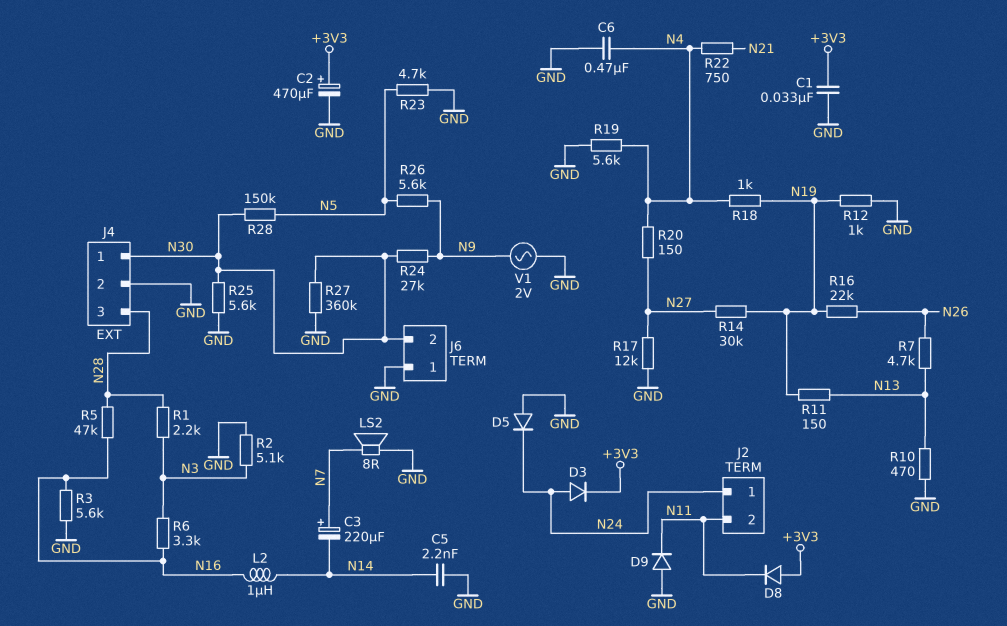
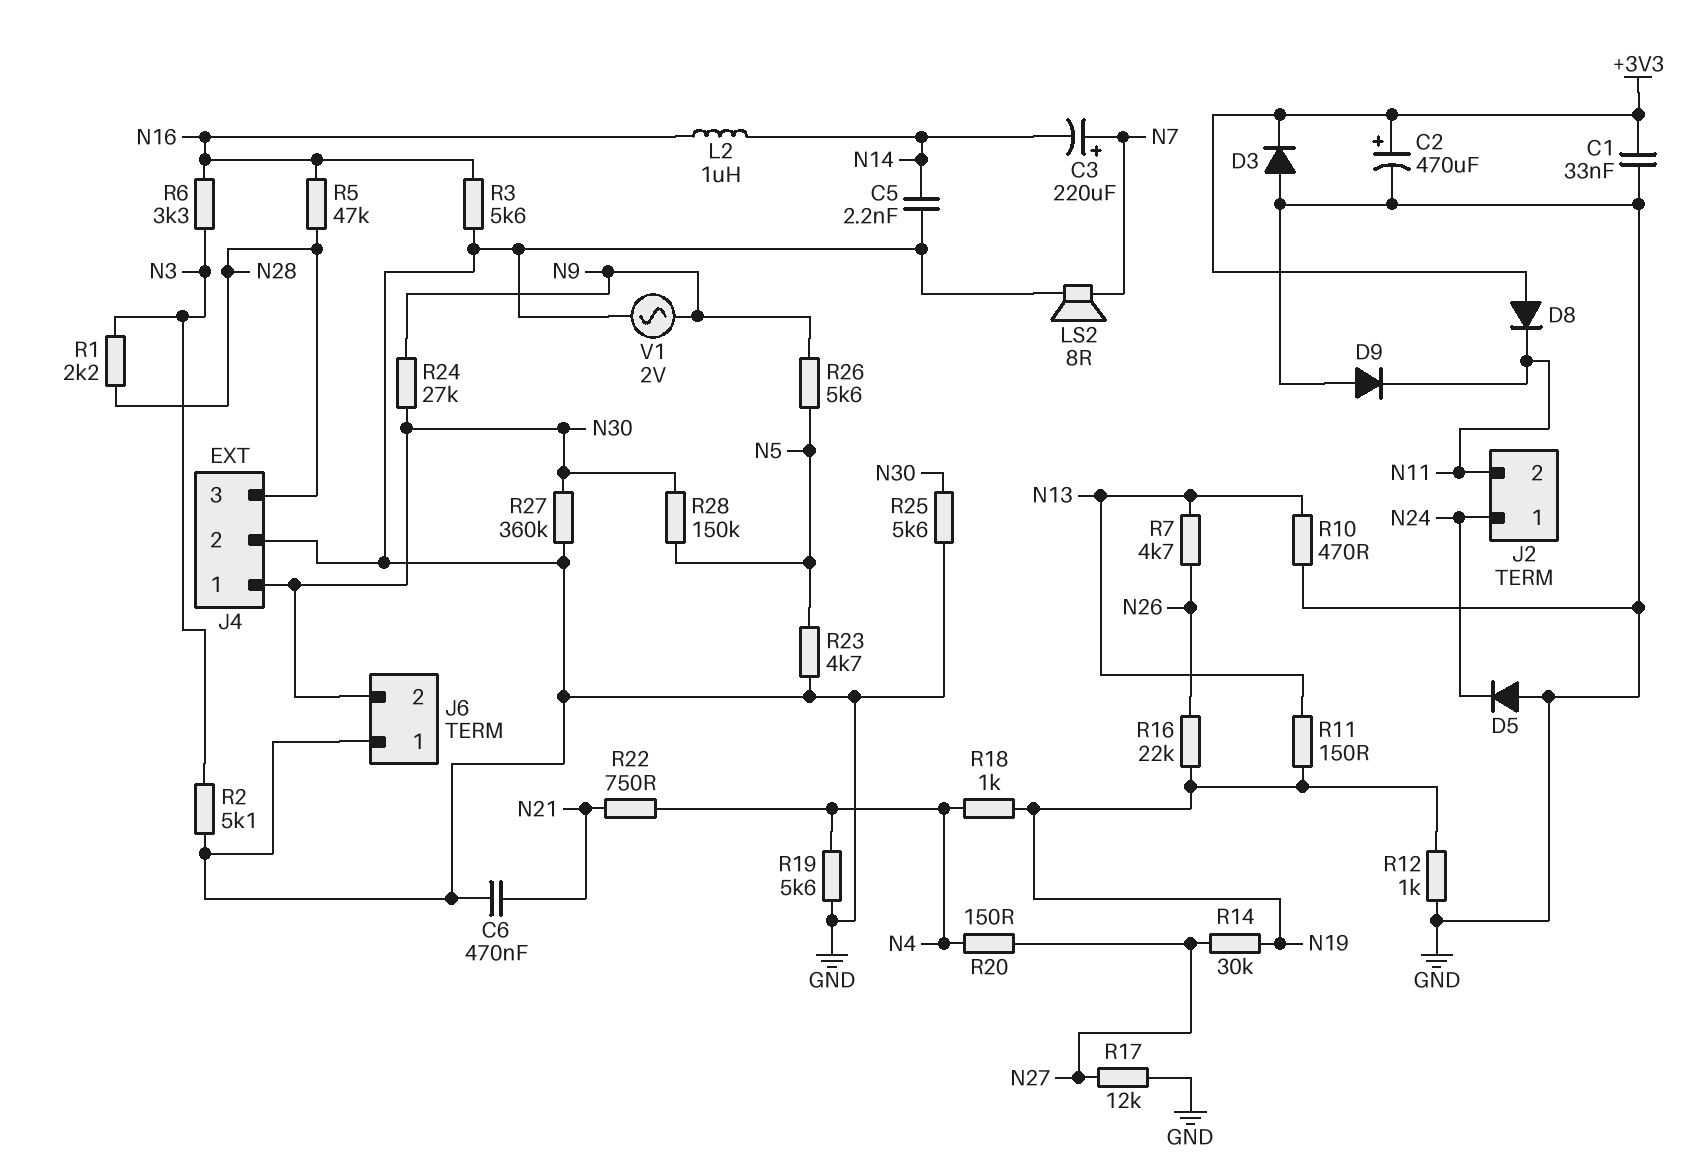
C6: 470nF (GND, N4) -> 470nF (GND, N21)
D3: diode (A N24, K +3V3) -> diode (A GND, K +3V3)

